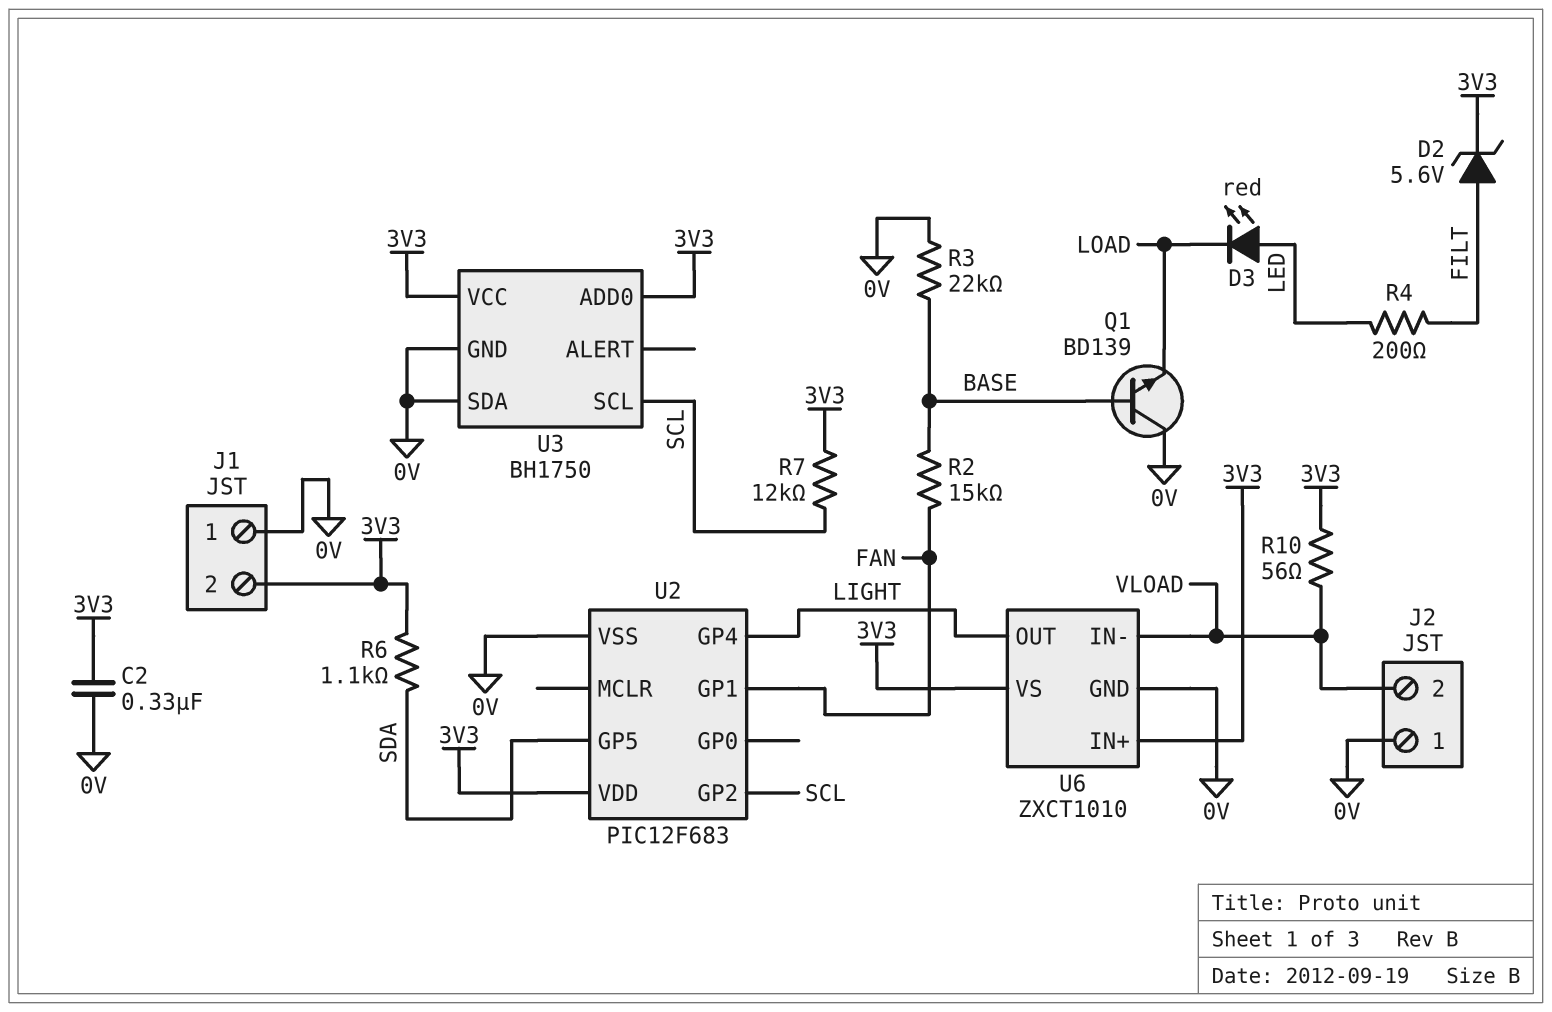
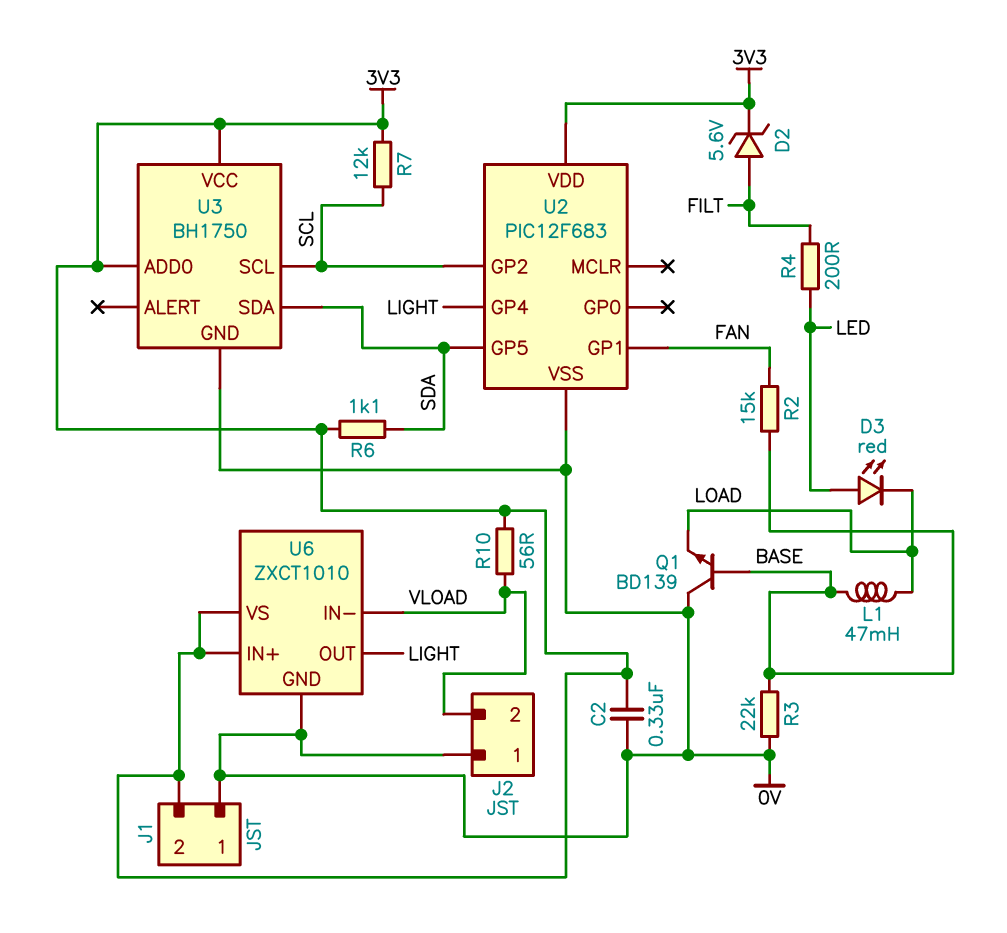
L1: none -> 47mH (BASE, LOAD)
U3 pin SDA: 0V -> SDA

